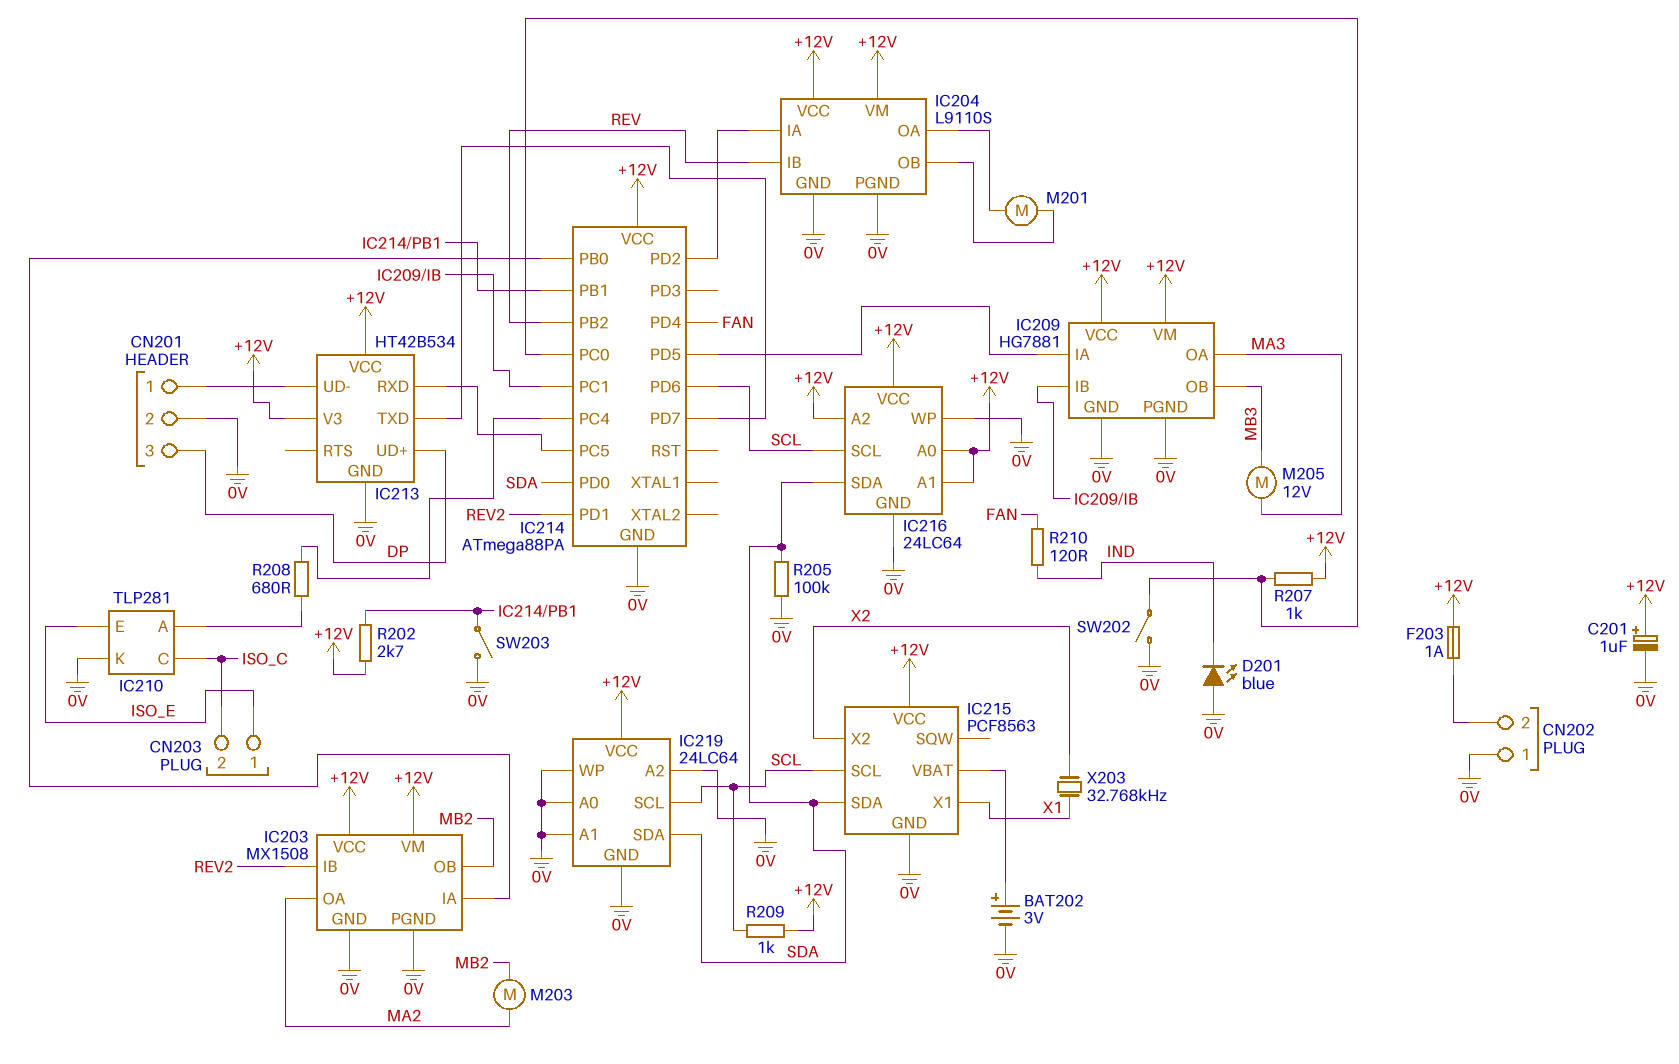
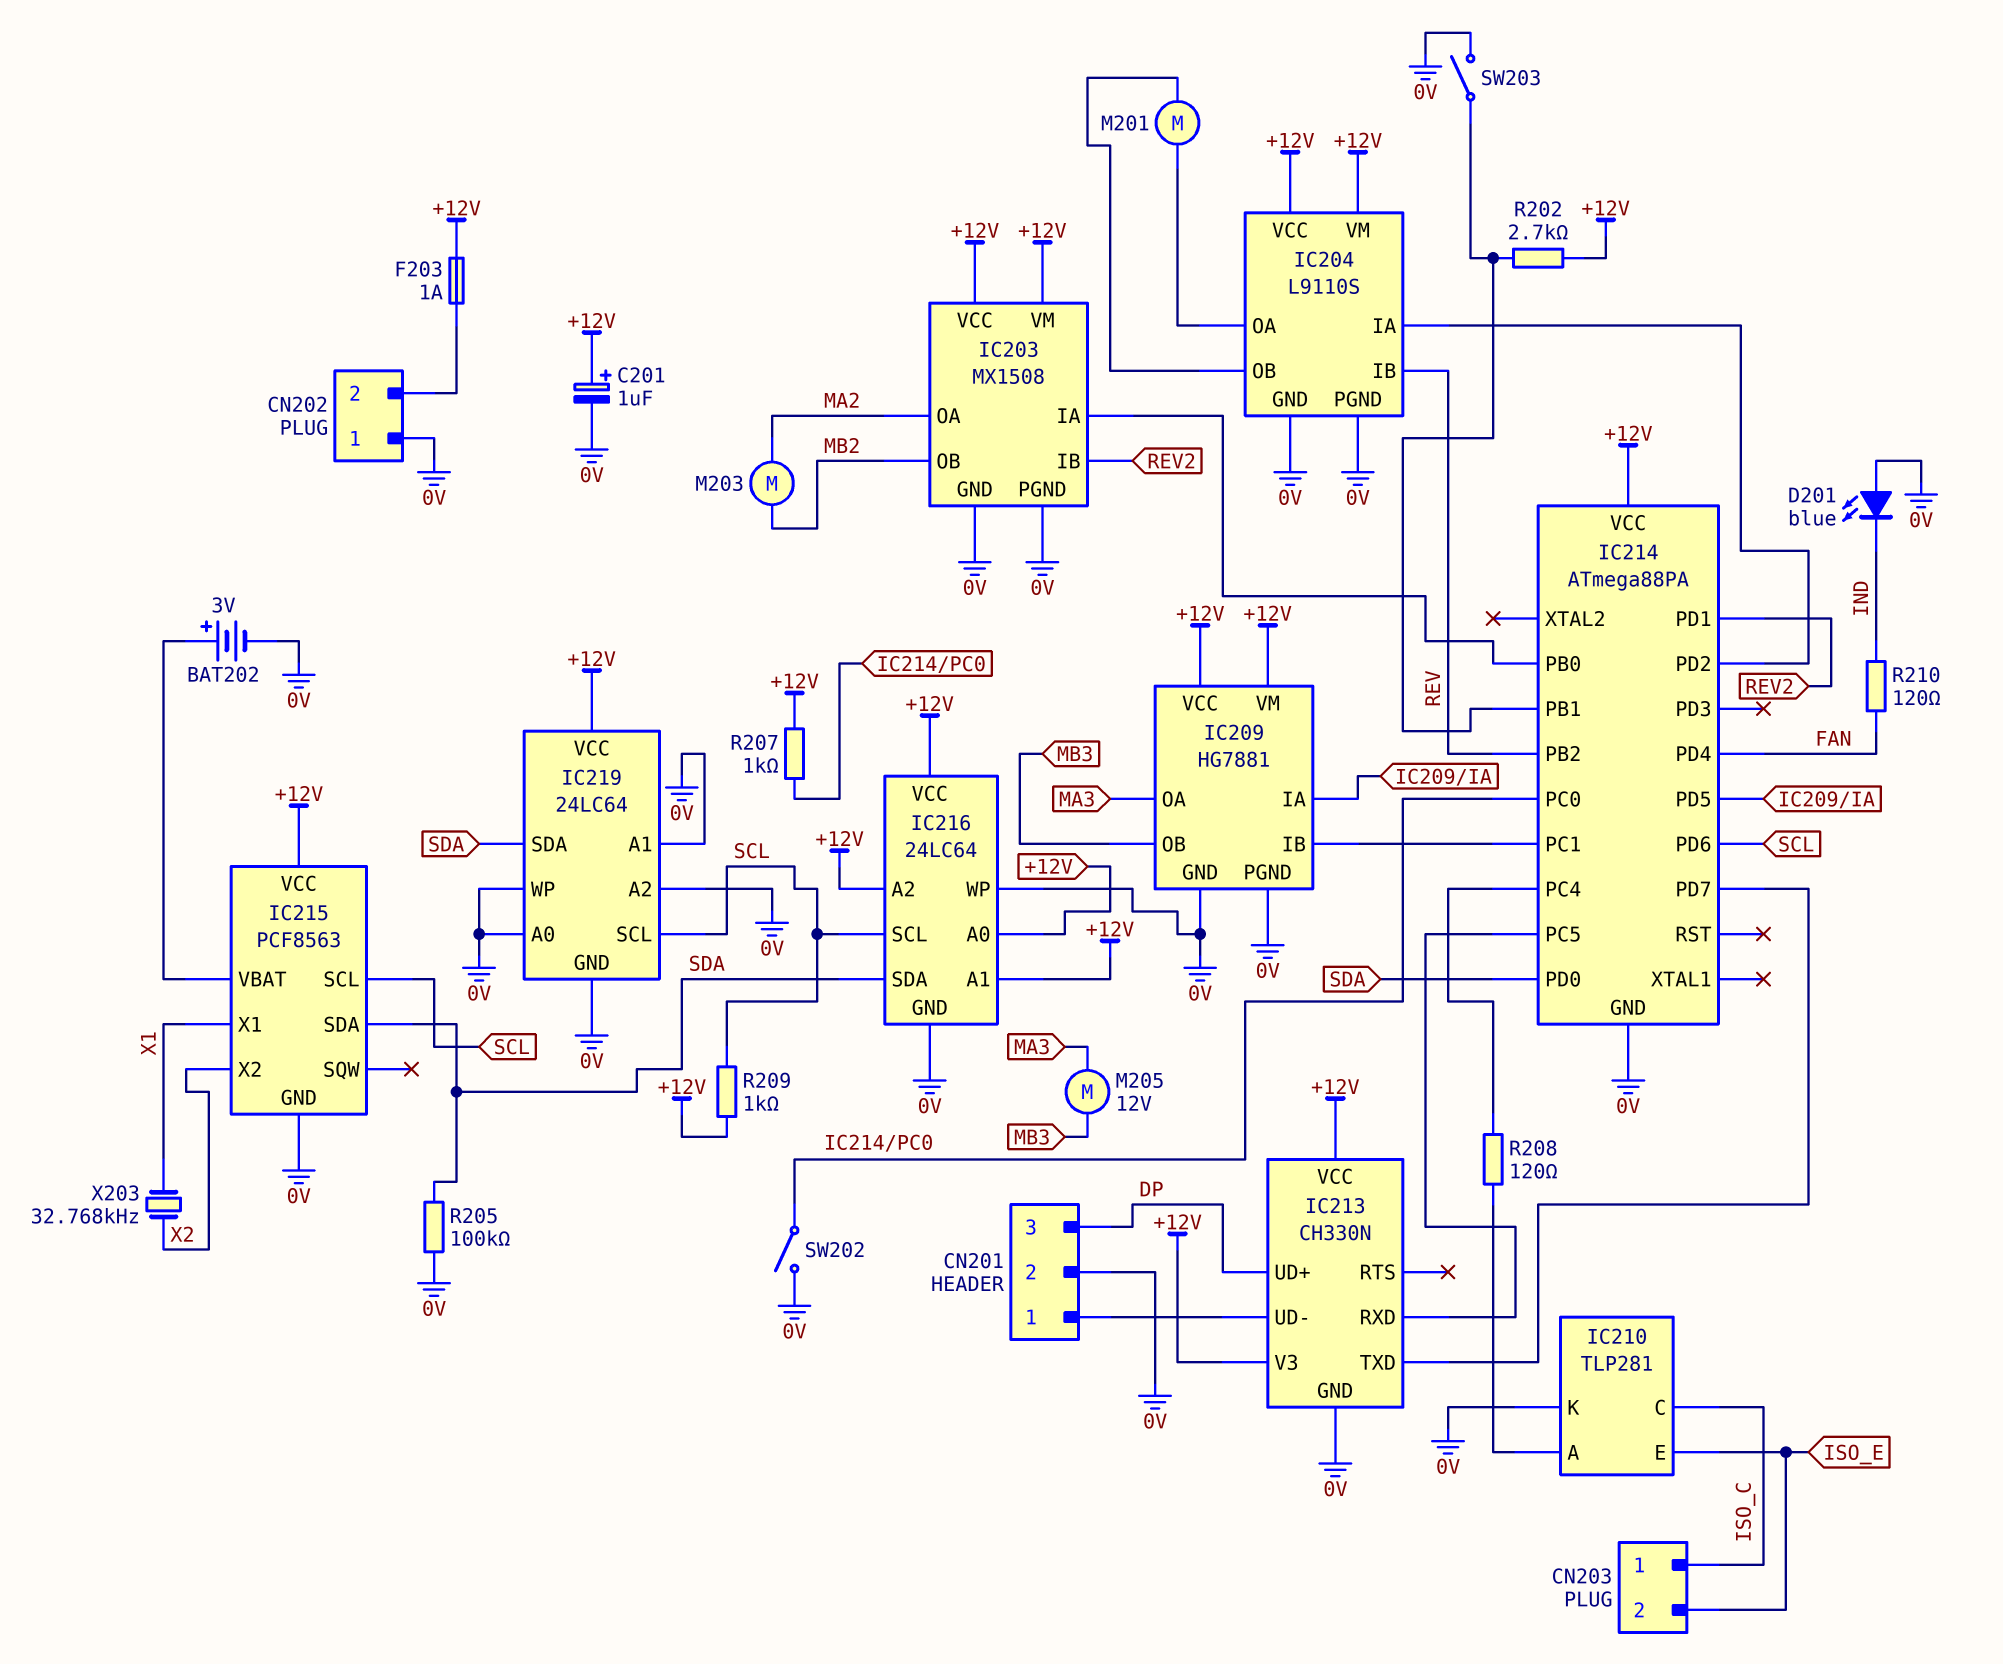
CN203 pin 1: ISO_E -> ISO_C
CN203 pin 2: ISO_C -> ISO_E
IC213: HT42B534 -> CH330N
R208: 680 (IC210/A, IC214/PC4) -> 120 (IC210/A, IC214/PC4)

